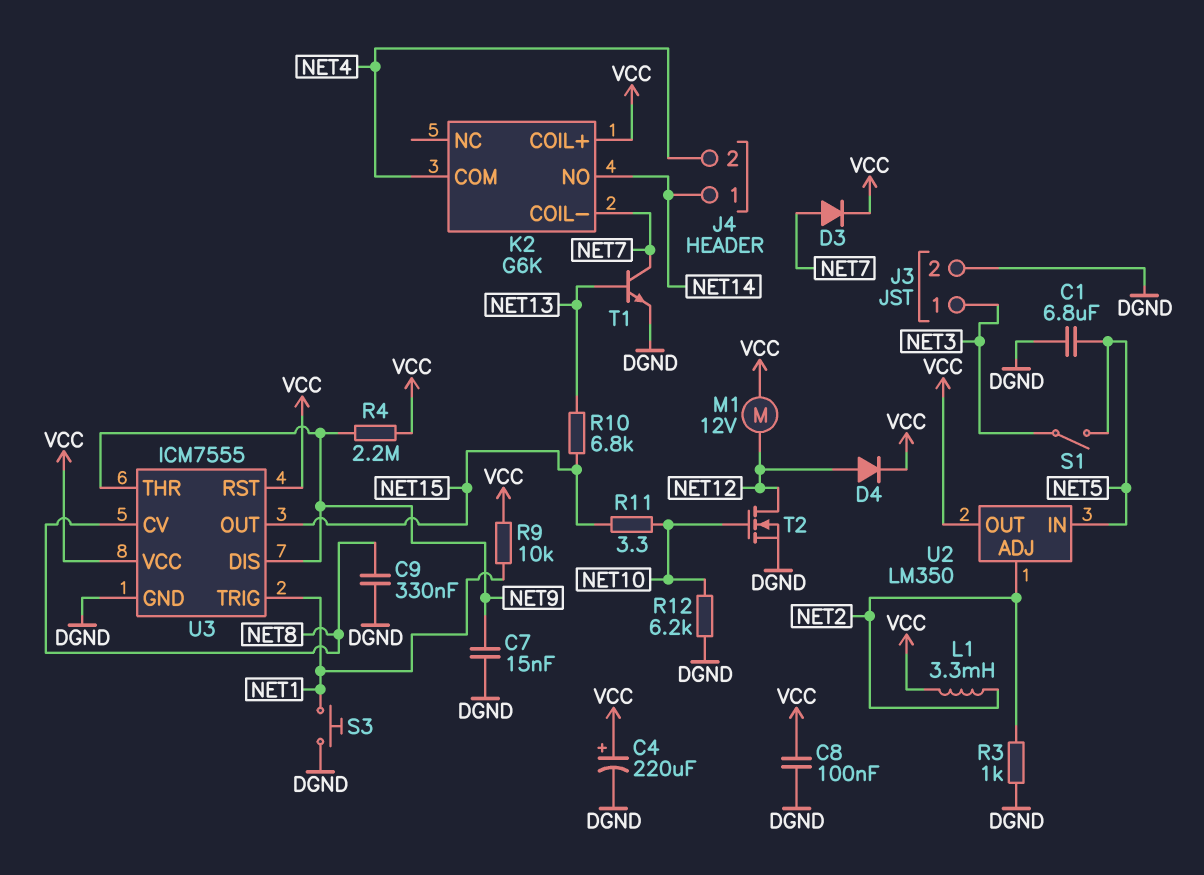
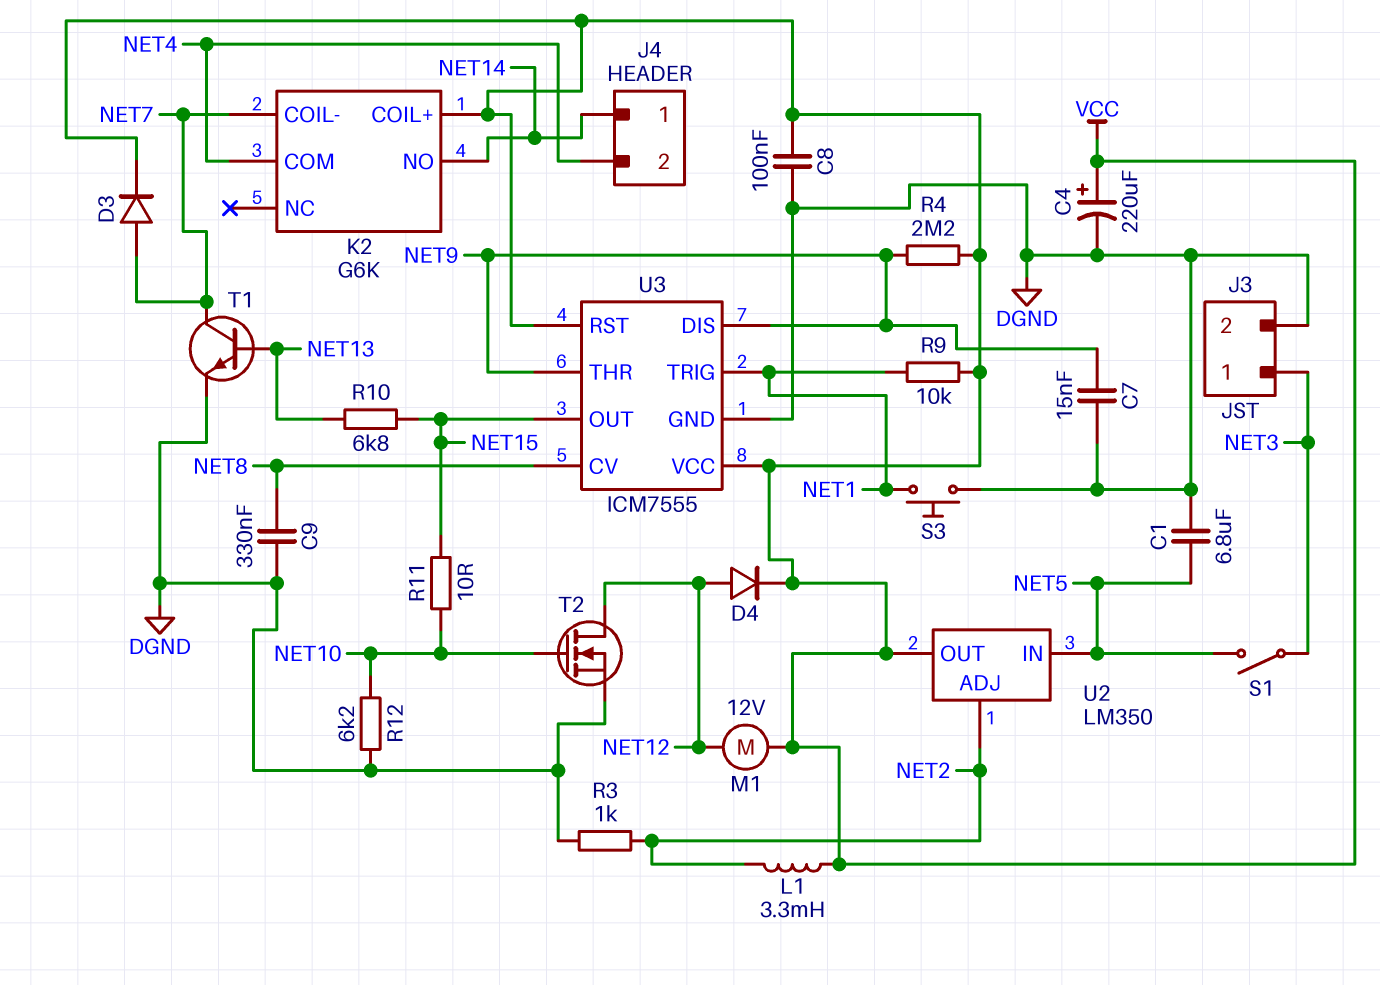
R11: 3.3 (NET10, NET15) -> 10 (NET10, NET15)

